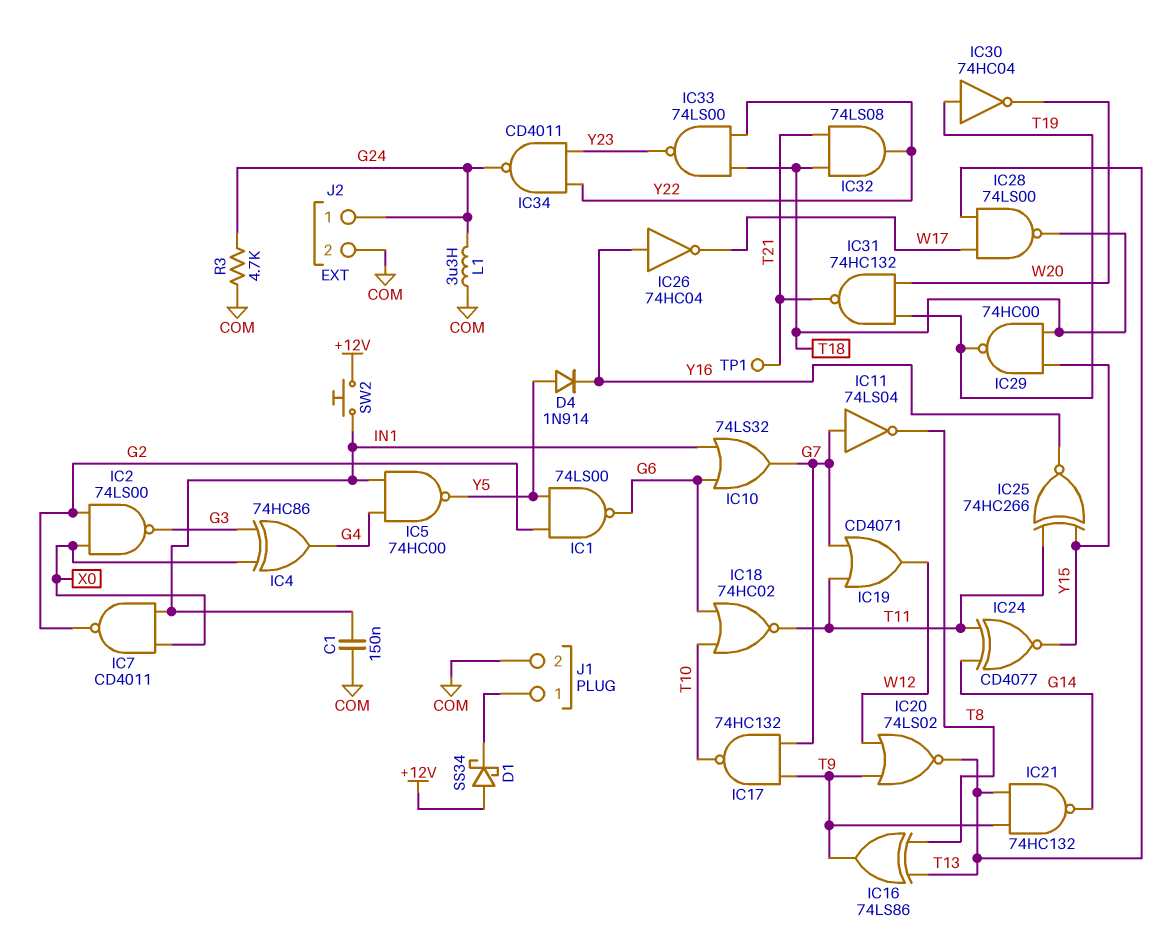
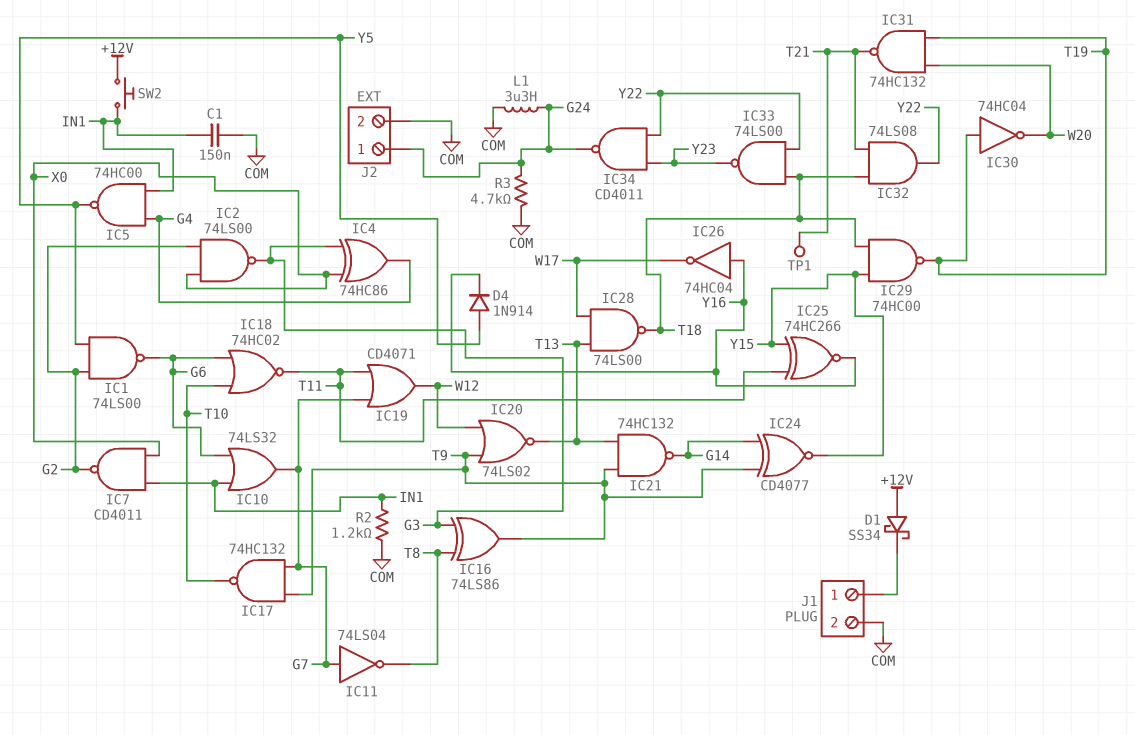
IC16: XOR 74LS86 (in T8, in T13, out T9) -> XOR 74LS86 (in G3, in T8, out T9)
IC24: XNOR CD4077 (in G14, in T11, out Y15) -> XNOR CD4077 (in G14, in T9, out Y15)
R2: none -> 1.2k (COM, IN1)

